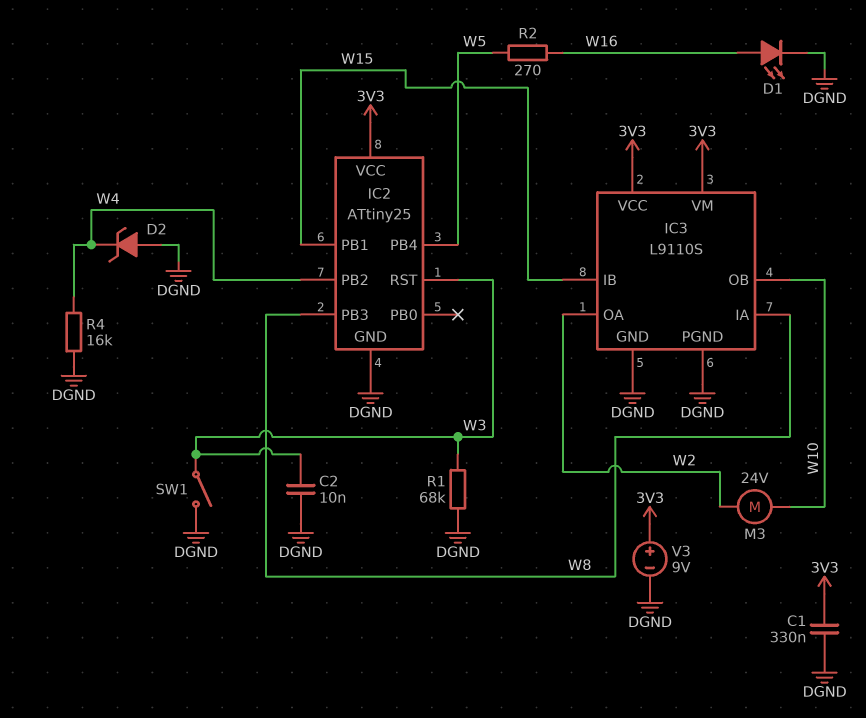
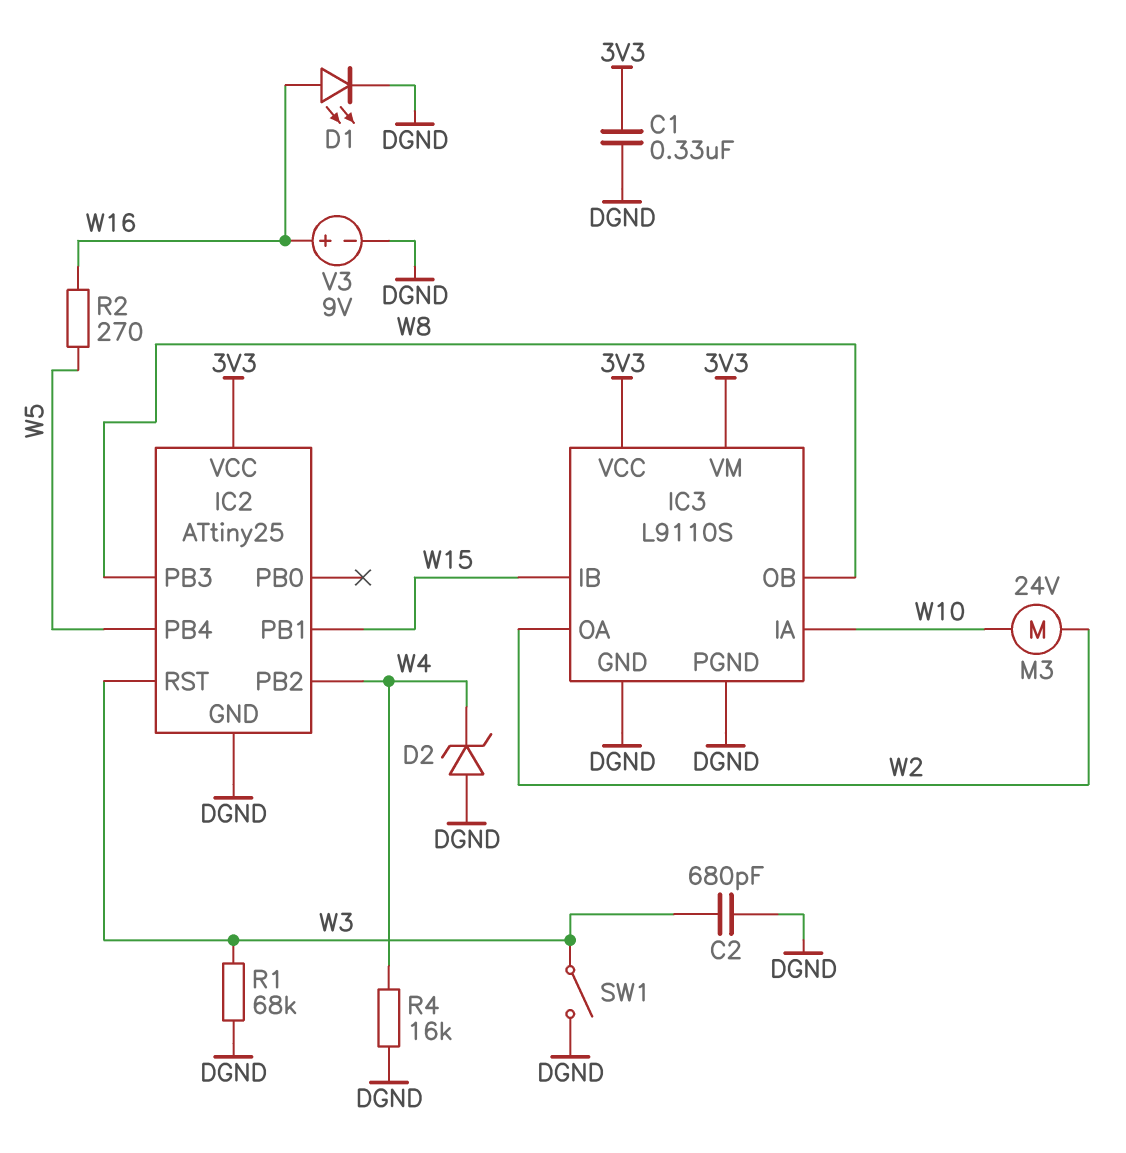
C2: 10nF (DGND, W3) -> 680pF (DGND, W3)
IC3 pin IA: W8 -> W10
IC3 pin OB: W10 -> W8
V3: 9V (plus 3V3, minus DGND) -> 9V (plus W16, minus DGND)

